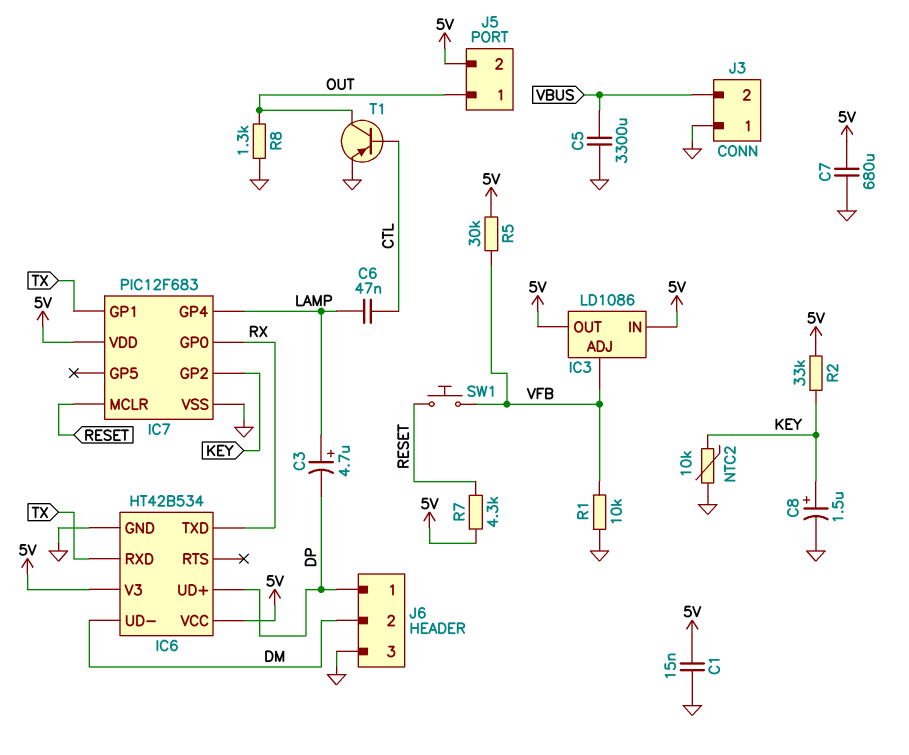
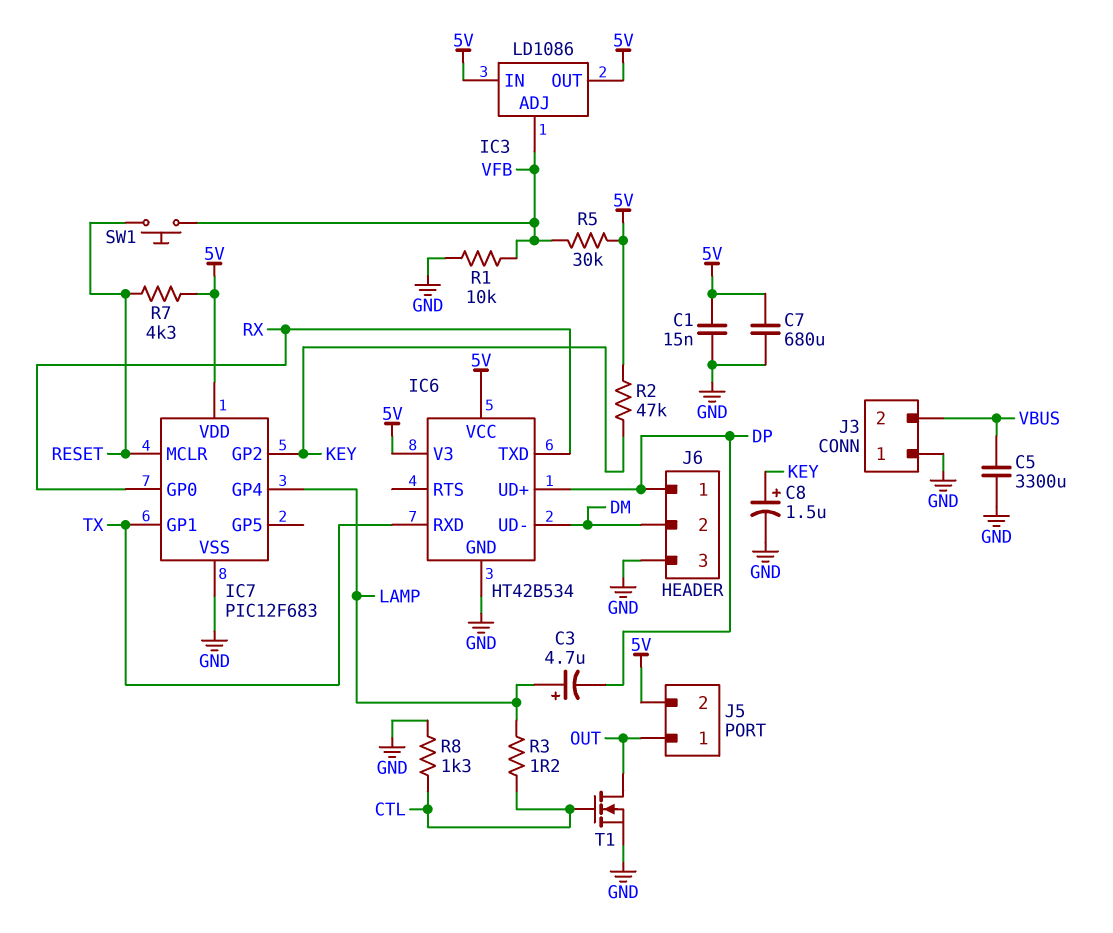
C6: 47nF (CTL, LAMP) -> none
NTC2: 10k (GND, KEY) -> none
R2: 33k (5V, KEY) -> 47k (5V, KEY)
R3: none -> 1.2 (CTL, LAMP)
R8: 1.3k (GND, OUT) -> 1.3k (CTL, GND)
T1: PNP (B CTL, C OUT, E GND) -> NMOS (G CTL, D OUT, S GND)

